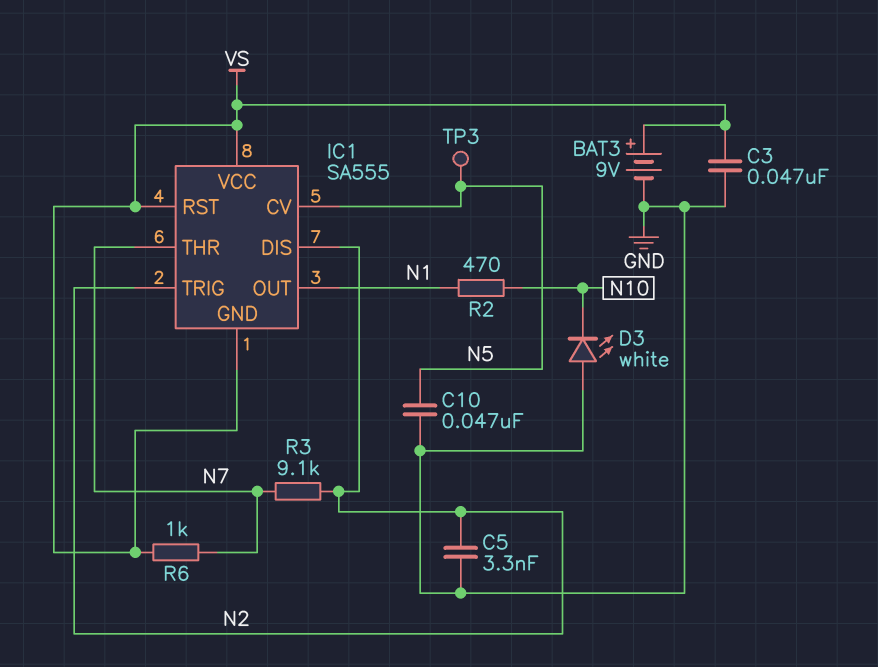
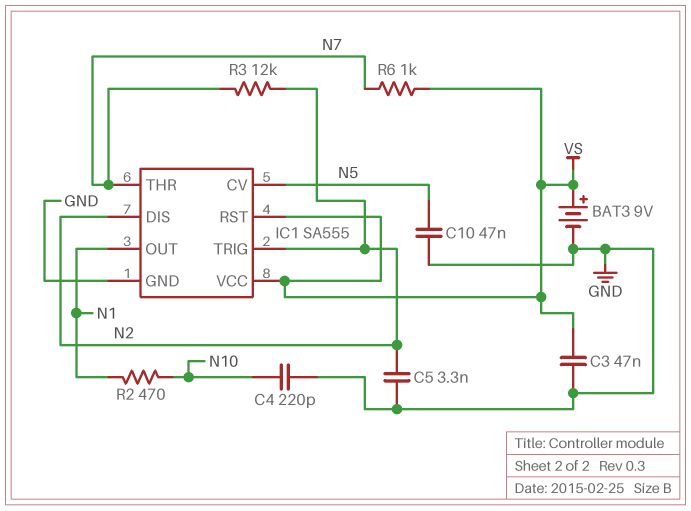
C4: none -> 220pF (GND, N10)
D3: LED white (A GND, K N10) -> none
IC1 pin GND: VS -> GND
R3: 9.1k (N2, N7) -> 12k (N2, N7)
TP3: test point (N5) -> none

